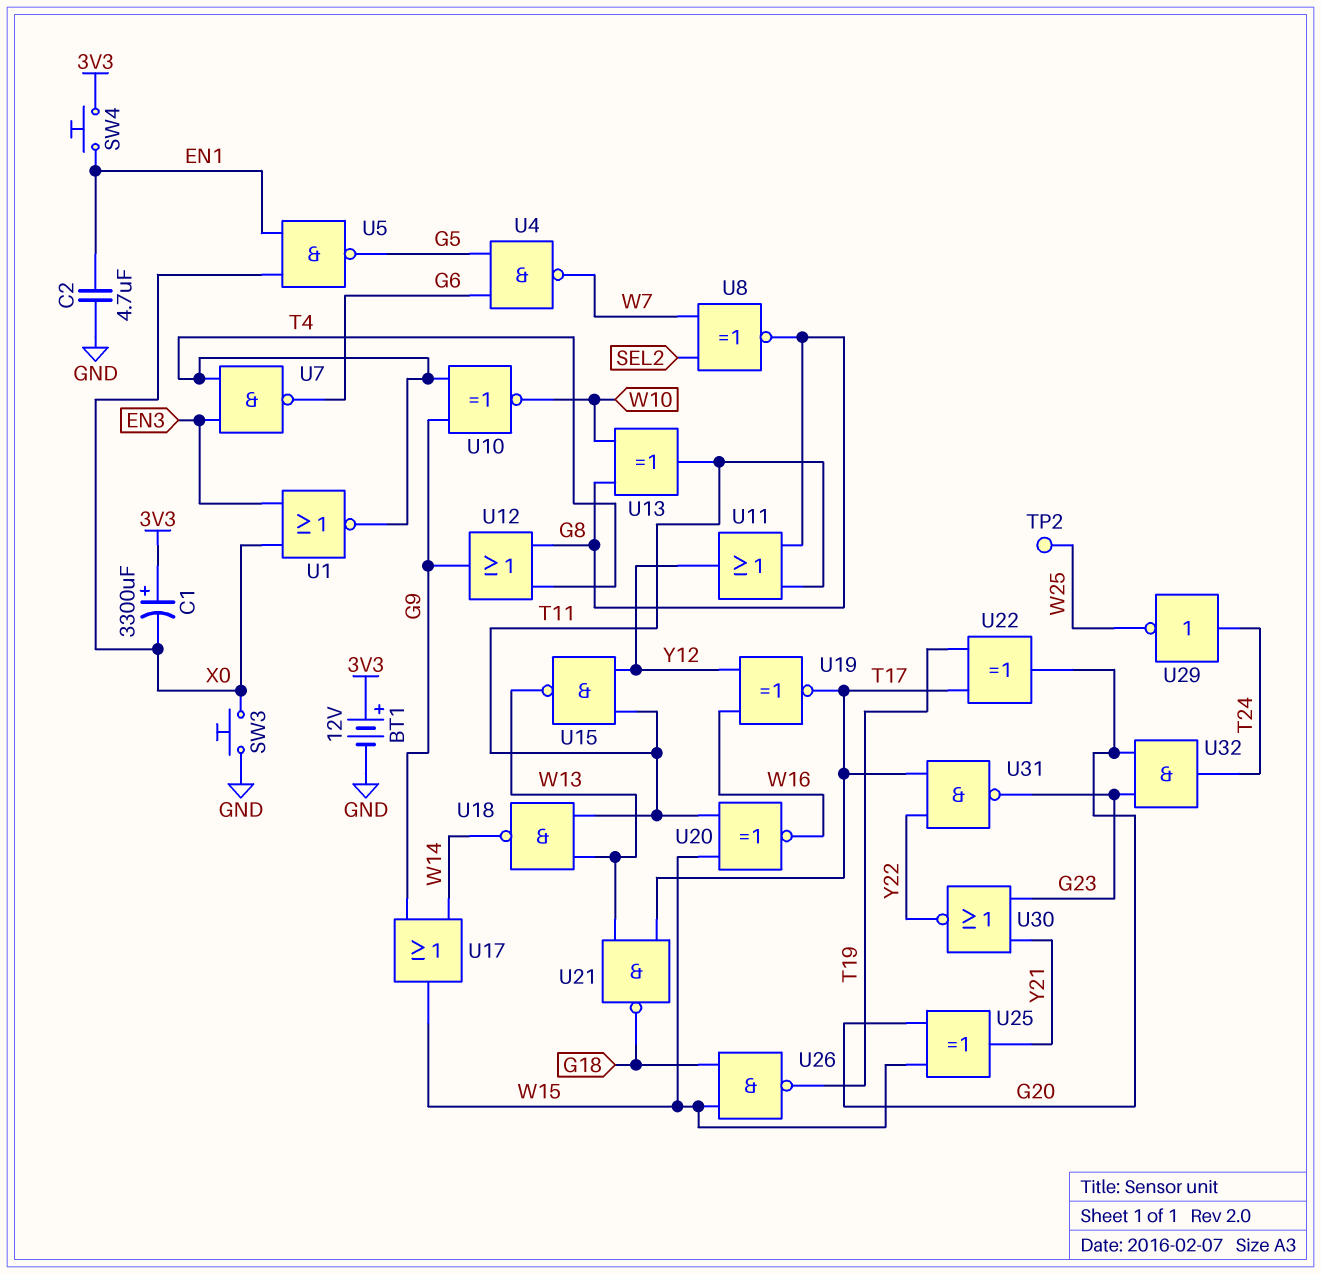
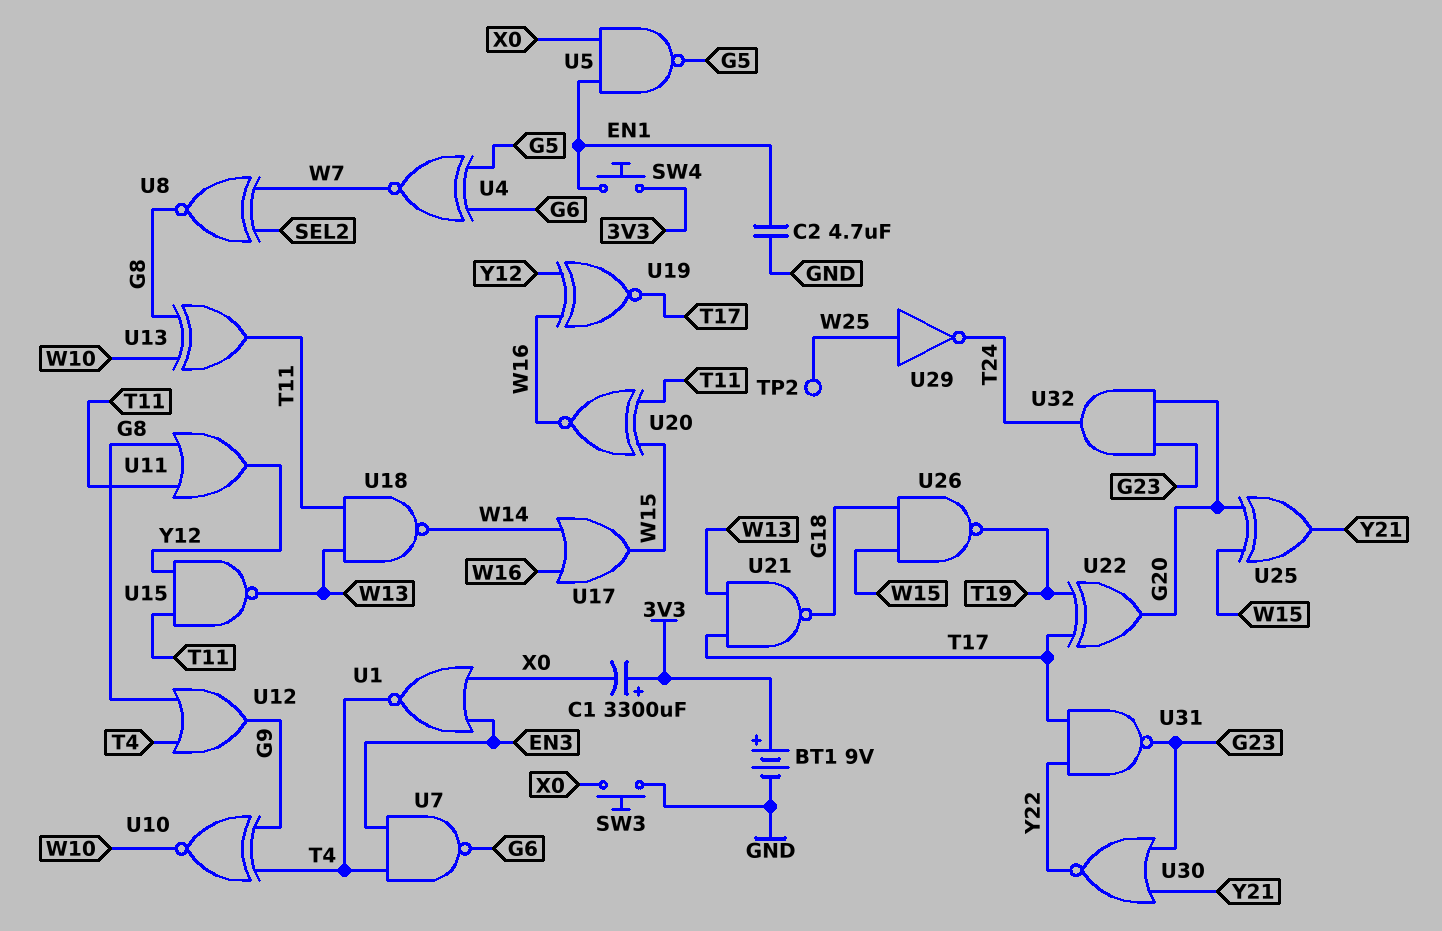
BT1: 12V (plus 3V3, minus GND) -> 9V (plus 3V3, minus GND)
U4: NAND (in G5, in G6, out W7) -> XNOR (in G5, in G6, out W7)
U17: OR (in G9, in W14, out W15) -> OR (in W14, in W16, out W15)
U29: NOT (in T24, out W25) -> NOT (in W25, out T24)

